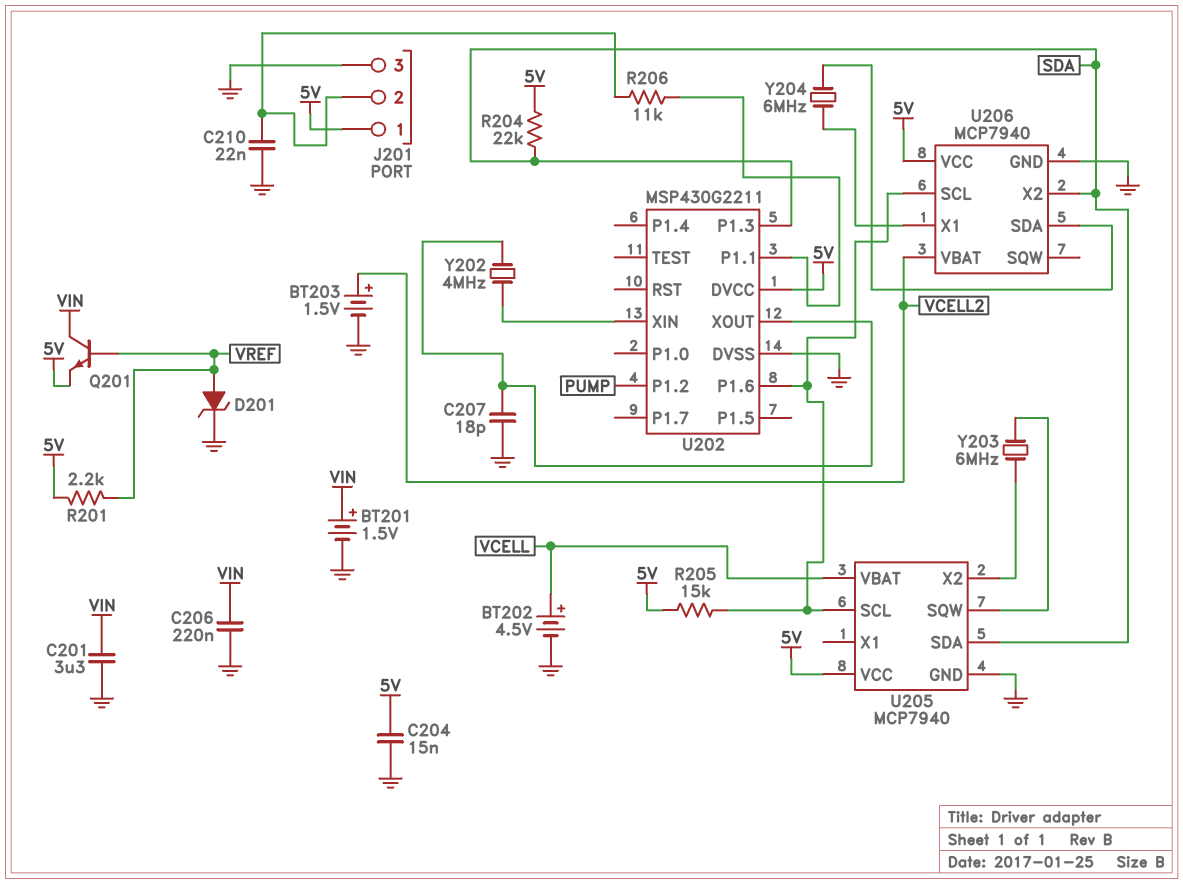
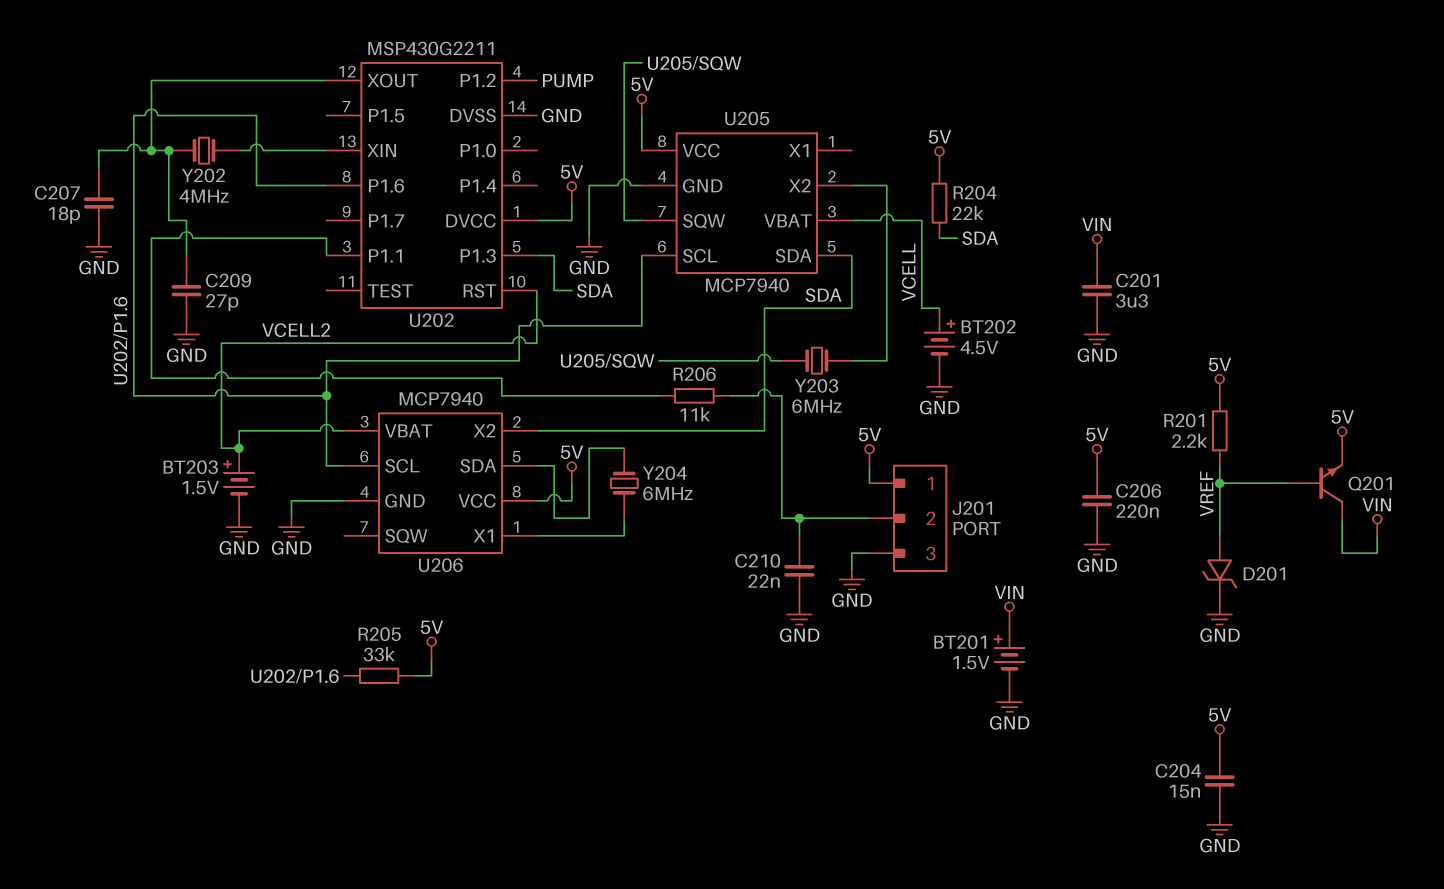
C206: 220nF (GND, VIN) -> 220nF (5V, GND)
C209: none -> 27pF (GND, U202/XOUT)
R205: 15k (5V, U202/P1.6) -> 33k (5V, U202/P1.6)
U202 pin RST: none -> VCELL2

